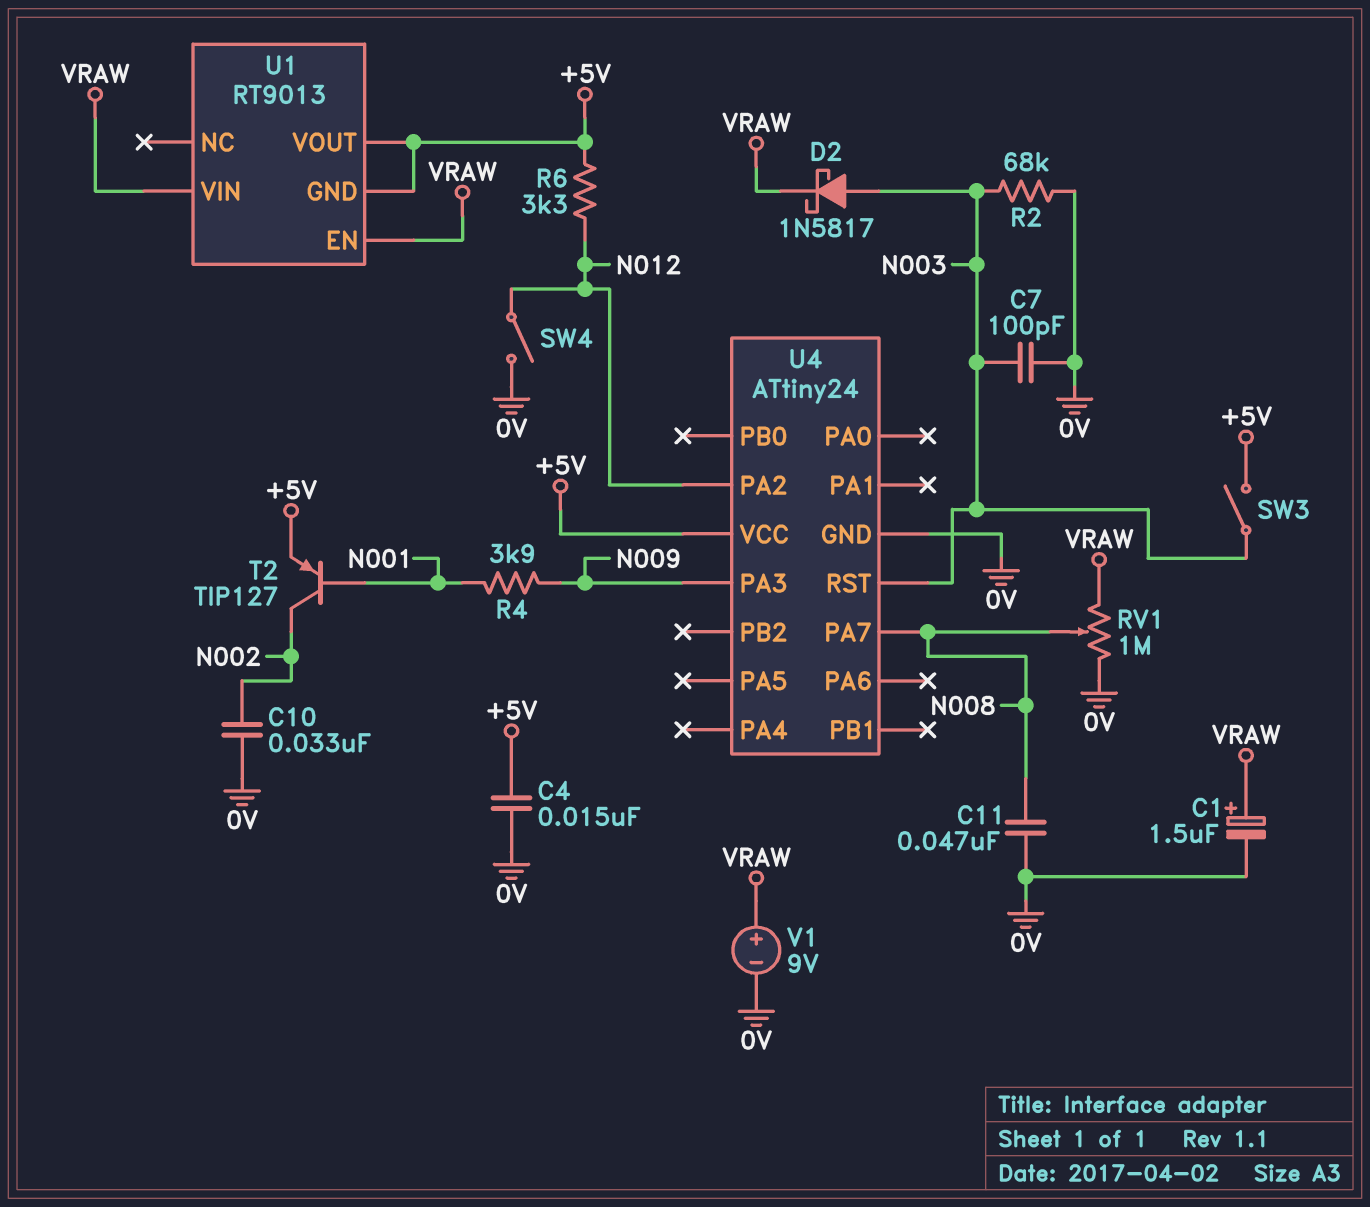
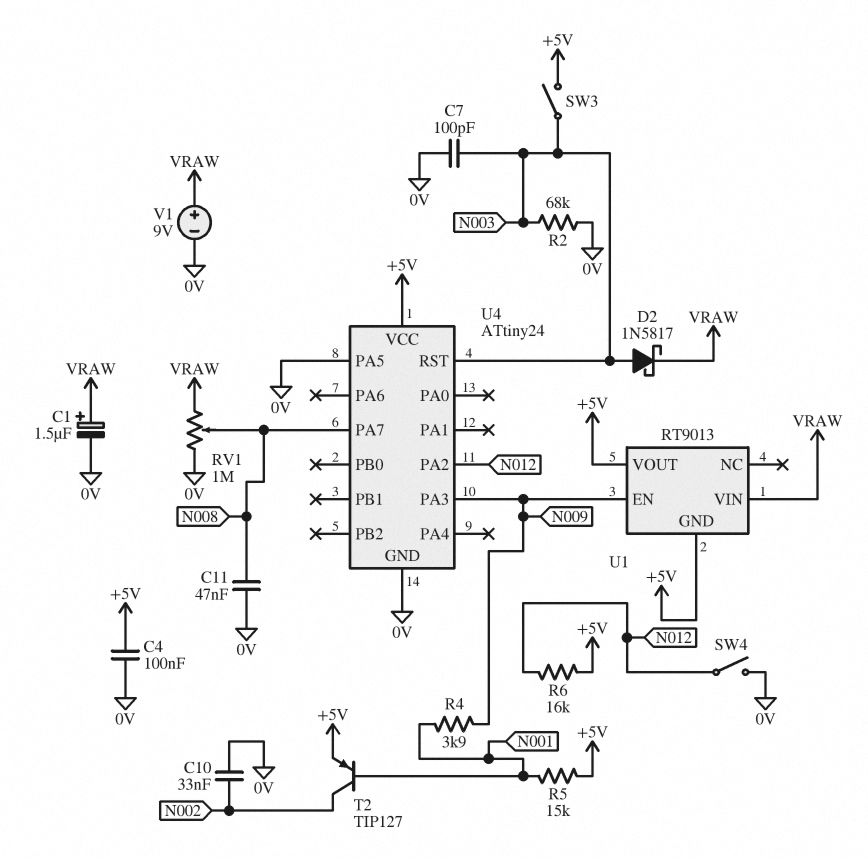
C4: 15nF (+5V, 0V) -> 100nF (+5V, 0V)
R5: none -> 15k (+5V, N001)
R6: 3.3k (+5V, N012) -> 16k (+5V, N012)
U1 pin EN: VRAW -> N009
U4 pin PA5: none -> 0V

